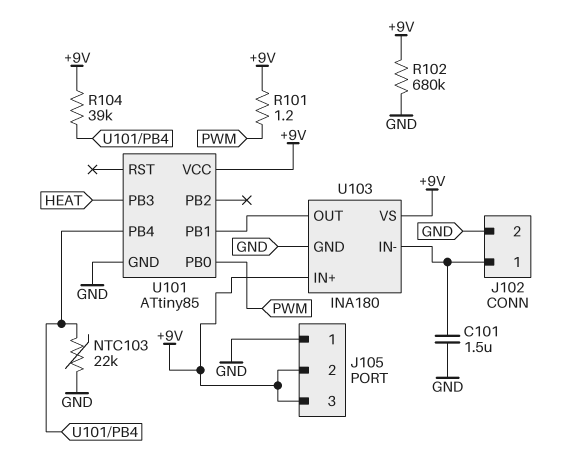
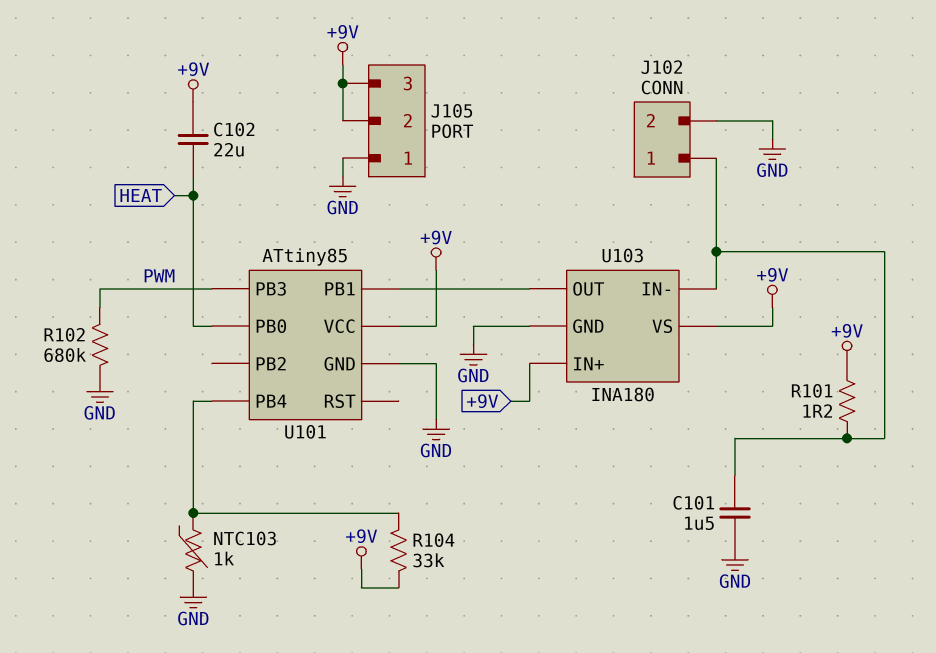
C102: none -> 22uF (+9V, HEAT)
NTC103: 22k (GND, U101/PB4) -> 1k (GND, U101/PB4)
R101: 1.2 (+9V, PWM) -> 1.2 (+9V, J102/1)
R102: 680k (+9V, GND) -> 680k (GND, PWM)
R104: 39k (+9V, U101/PB4) -> 33k (+9V, U101/PB4)
U101 pin PB0: PWM -> HEAT
U101 pin PB3: HEAT -> PWM

